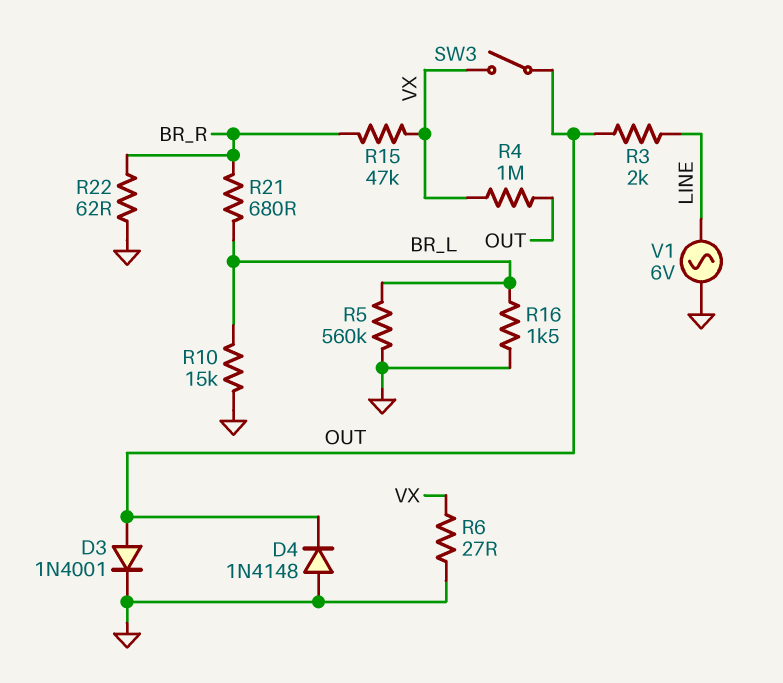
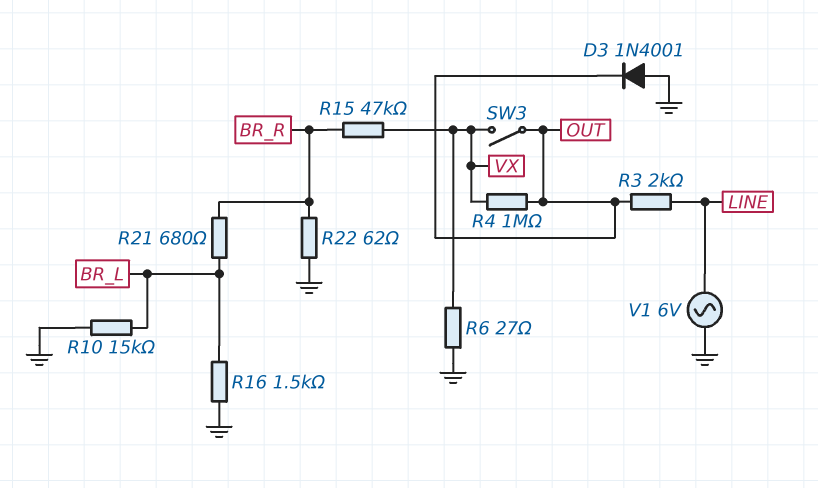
D3: diode 1N4001 (A OUT, K GND) -> diode 1N4001 (A GND, K OUT)
D4: diode 1N4148 (A GND, K OUT) -> none
R5: 560k (BR_L, GND) -> none

